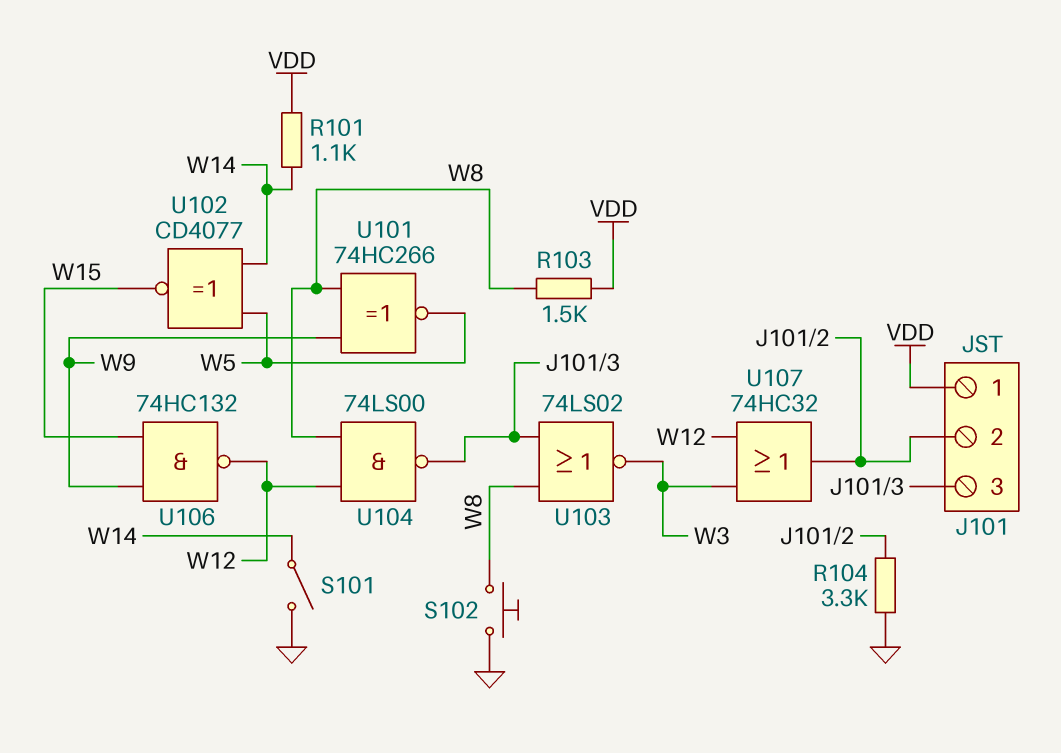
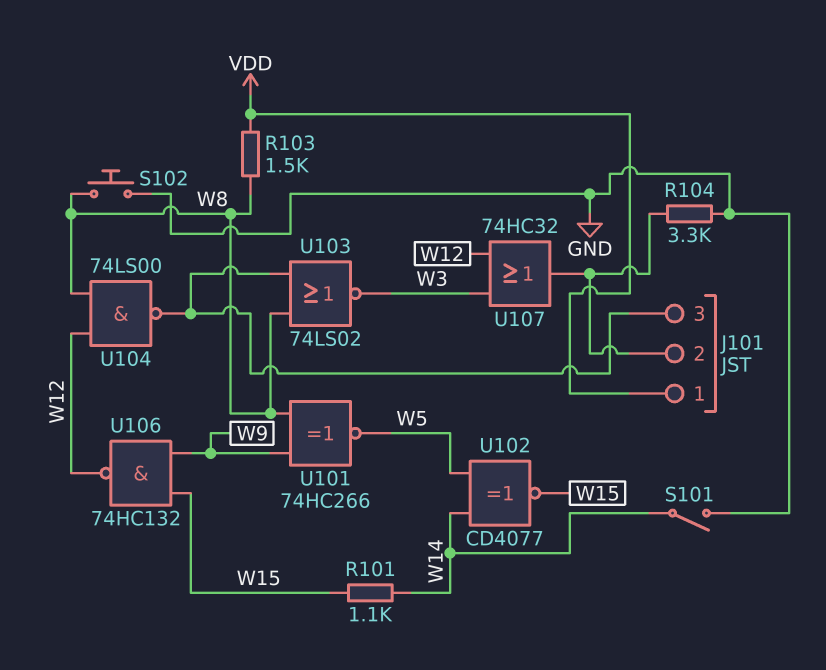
R101: 1.1k (VDD, W14) -> 1.1k (W14, W15)

